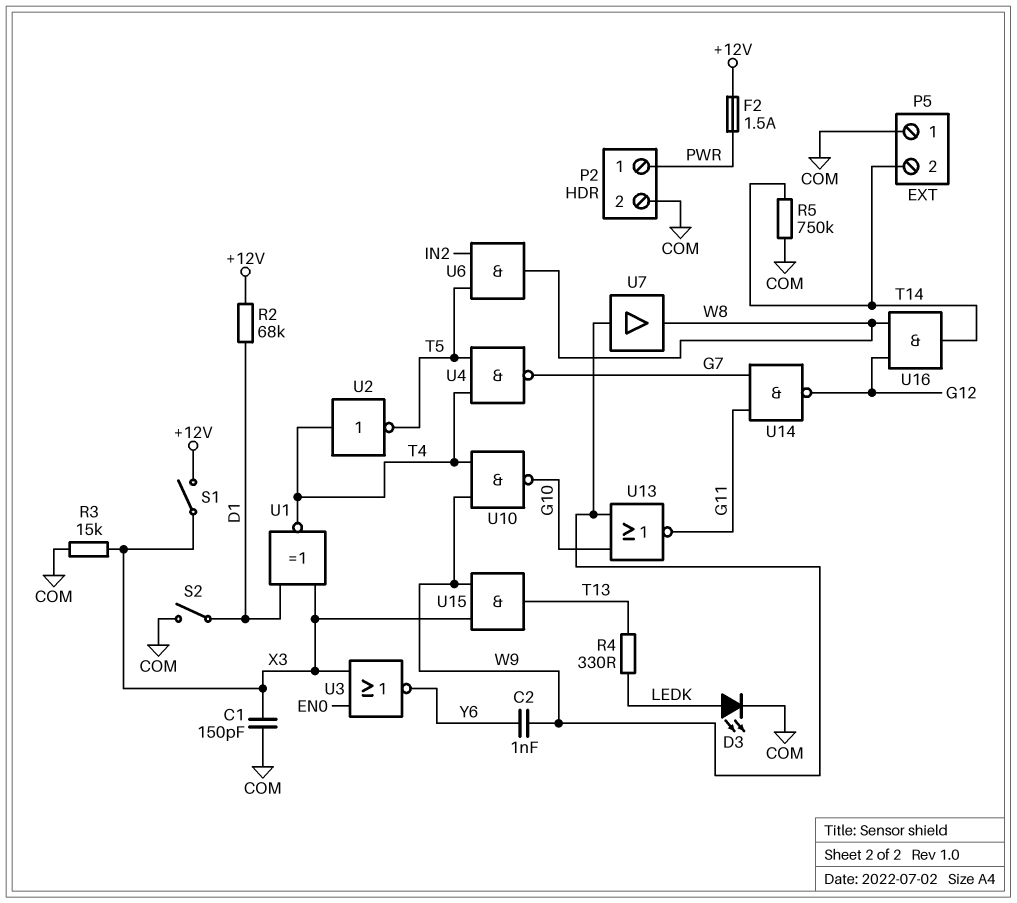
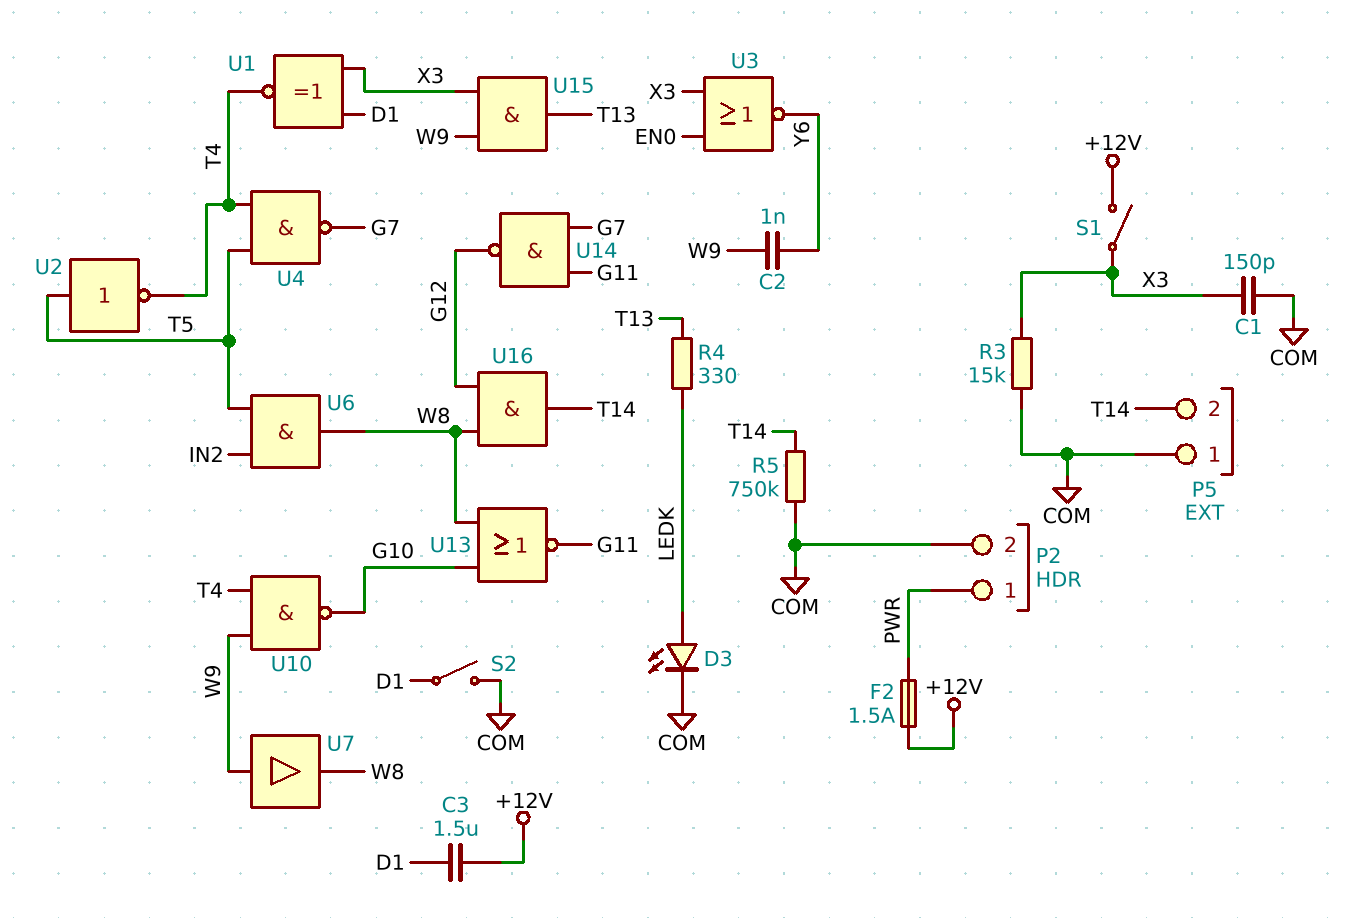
C3: none -> 1.5uF (+12V, D1)
R2: 68k (+12V, D1) -> none
U2: NOT (in T4, out T5) -> NOT (in T5, out T4)
U13: NOR (in G10, in W9, out G11) -> NOR (in G10, in W8, out G11)

